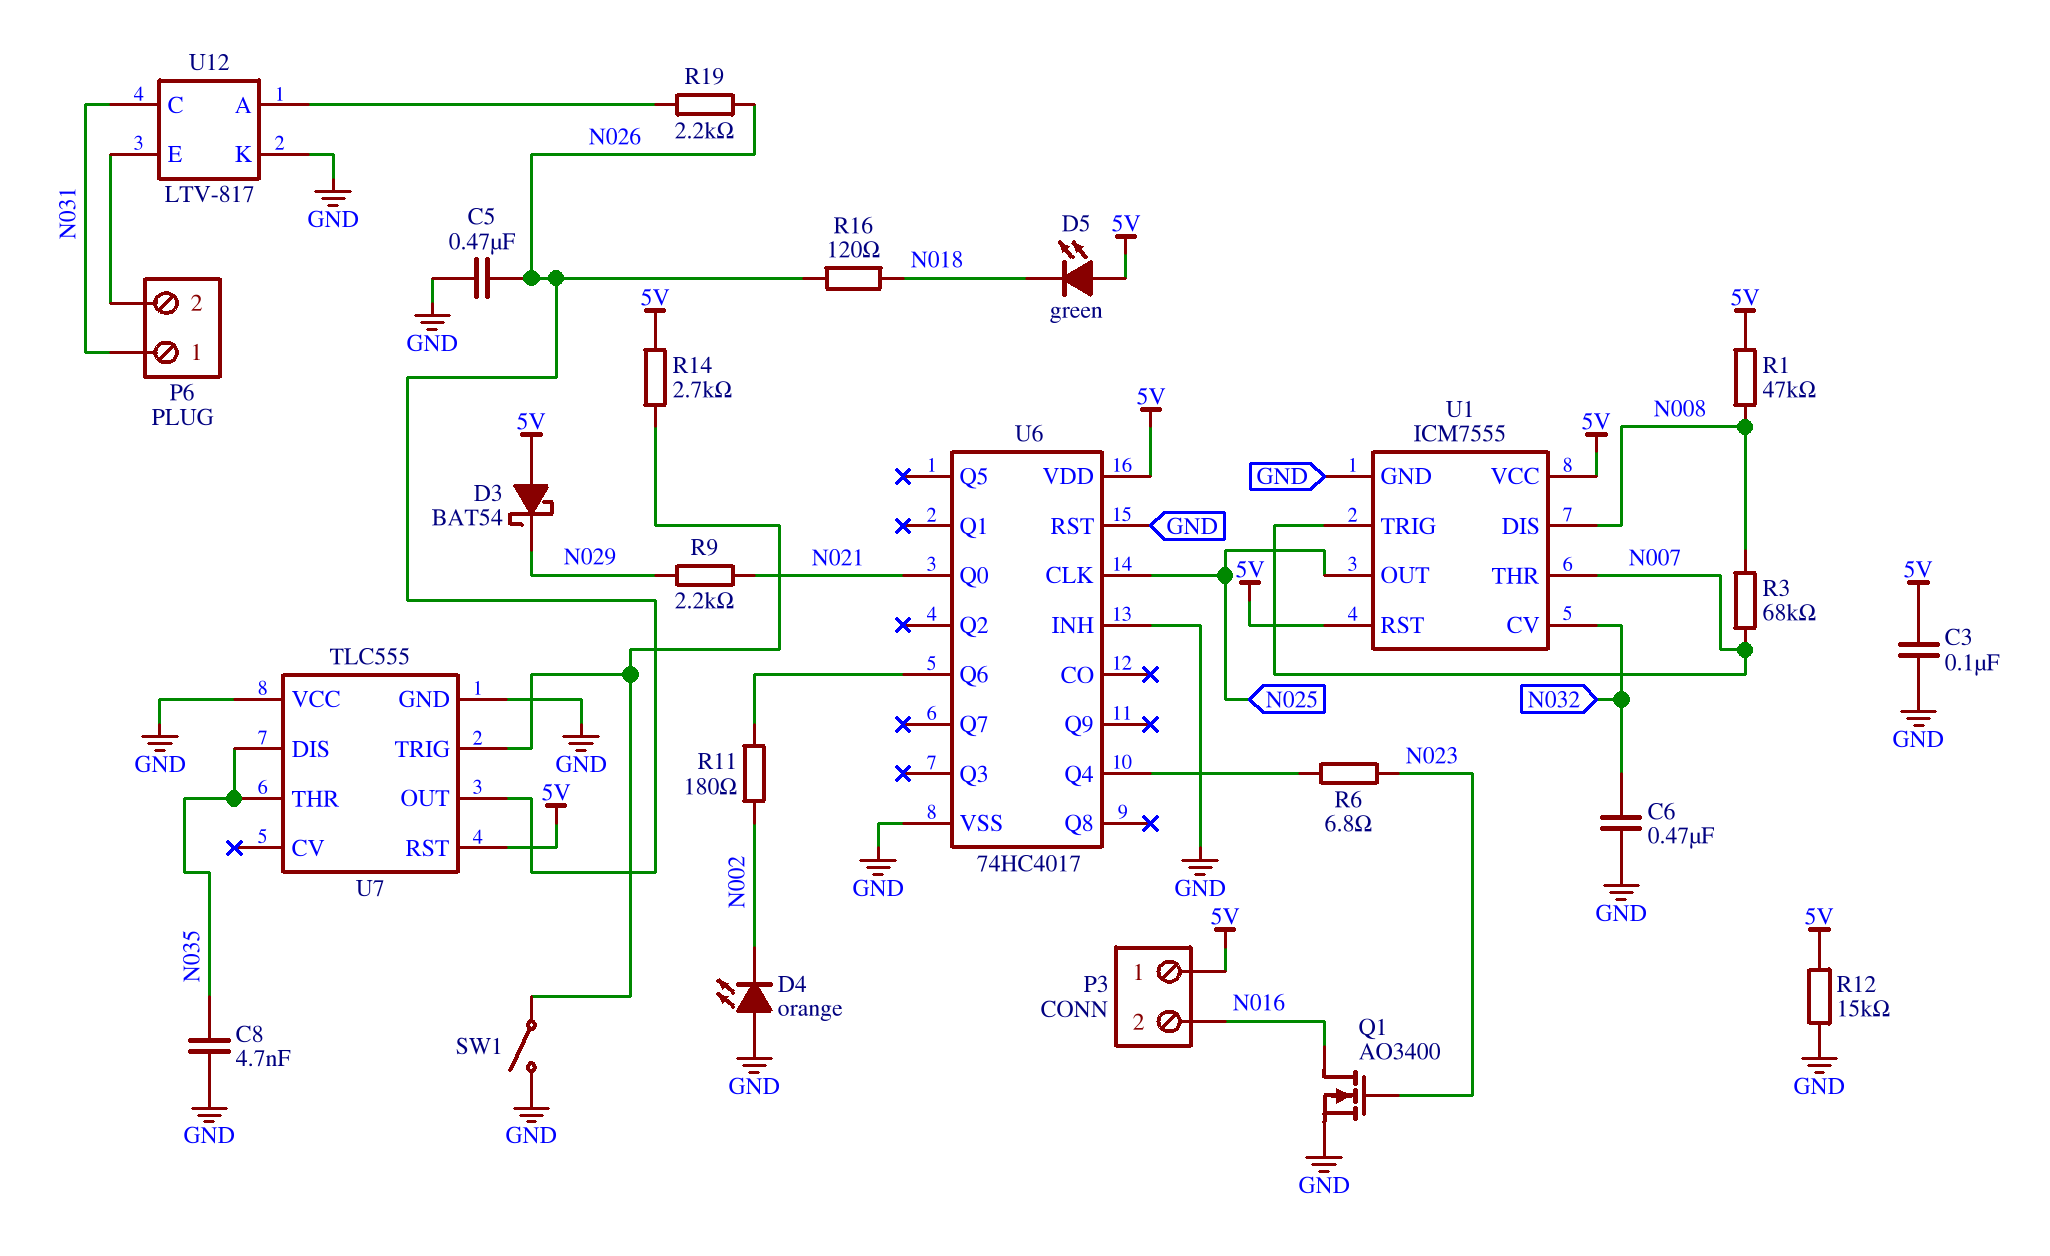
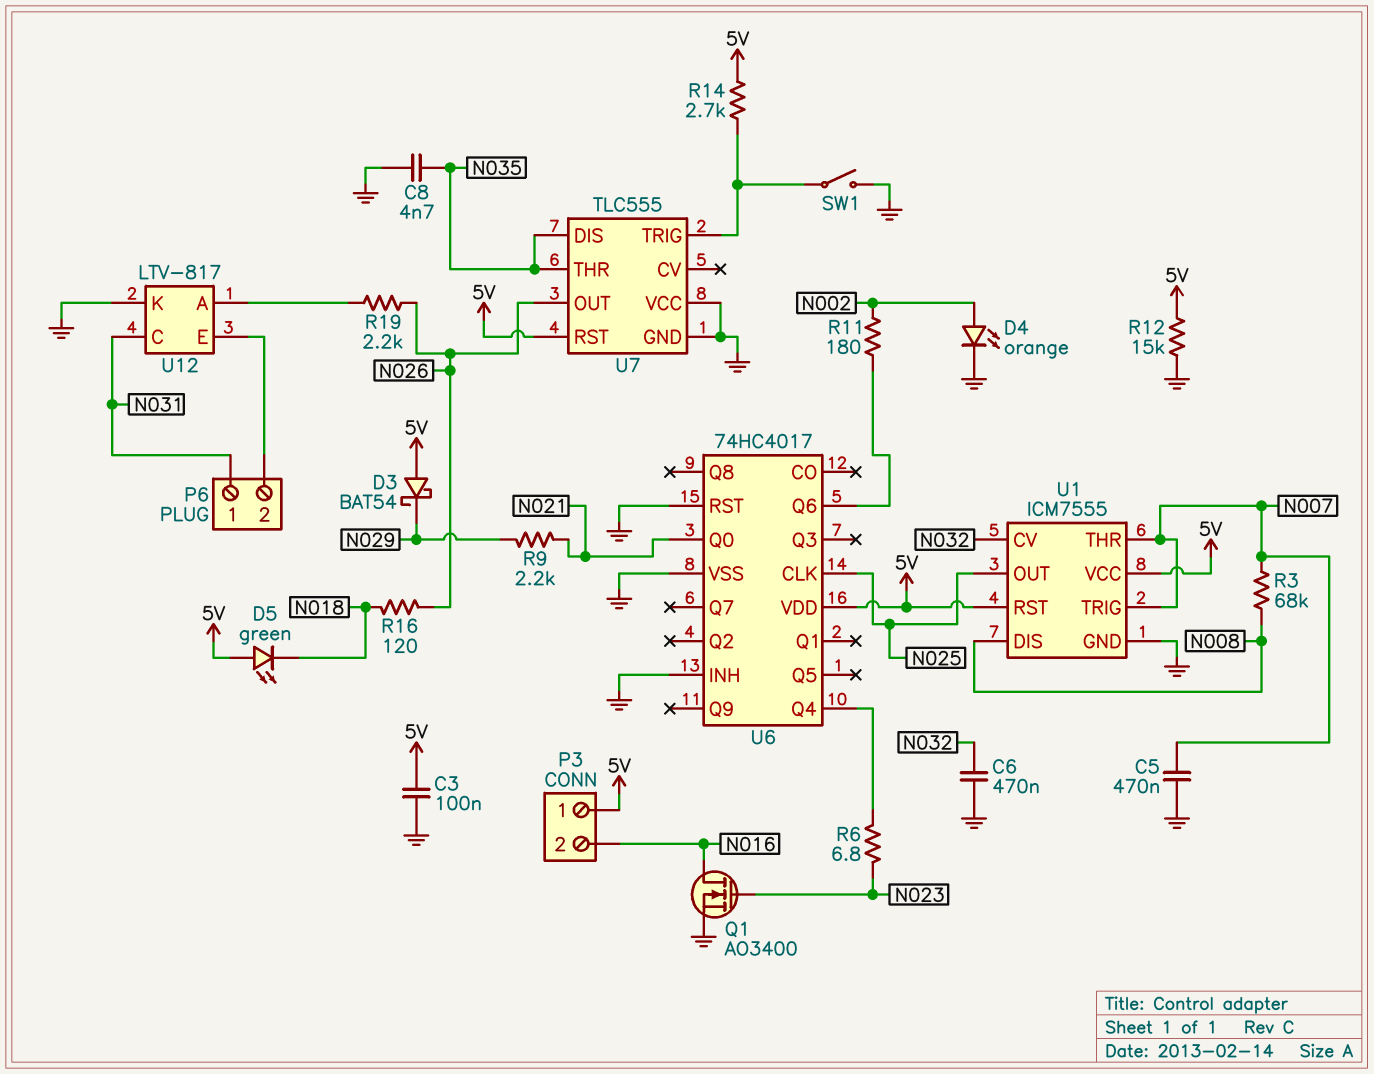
C5: 470nF (GND, N026) -> 470nF (GND, N007)
D4: LED orange (A GND, K N002) -> LED orange (A N002, K GND)
R1: 47k (5V, N008) -> none

